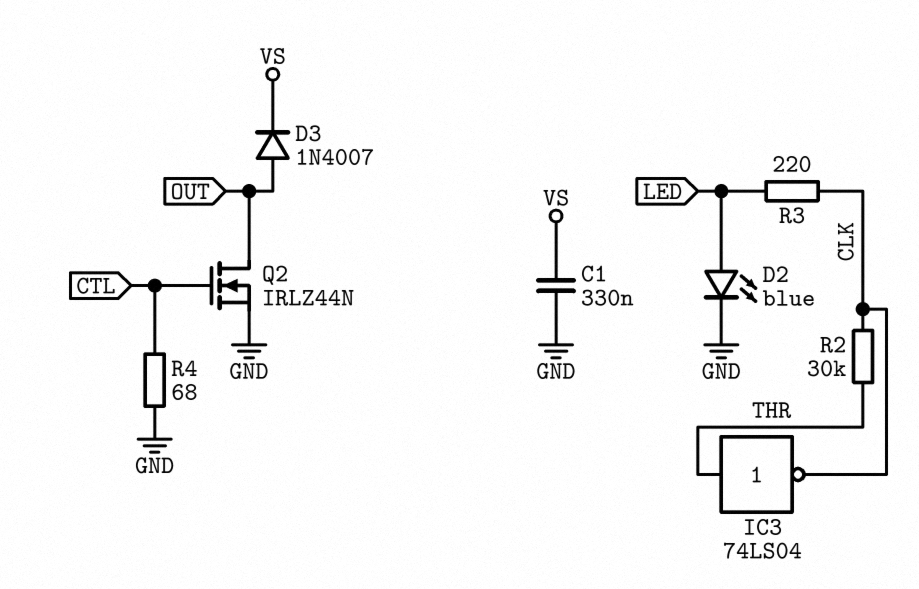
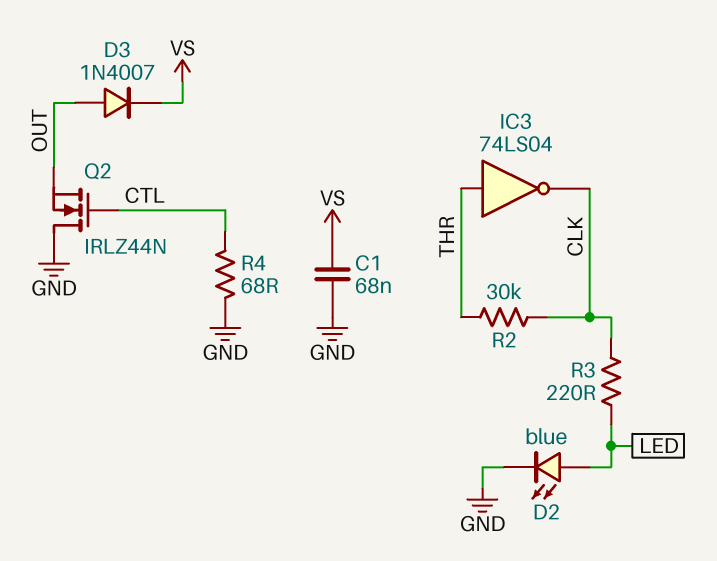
C1: 330nF (GND, VS) -> 68nF (GND, VS)
Q2: NMOS IRLZ44N (G CTL, D OUT, S GND) -> NMOS IRLZ44N (G CTL, D GND, S OUT)

